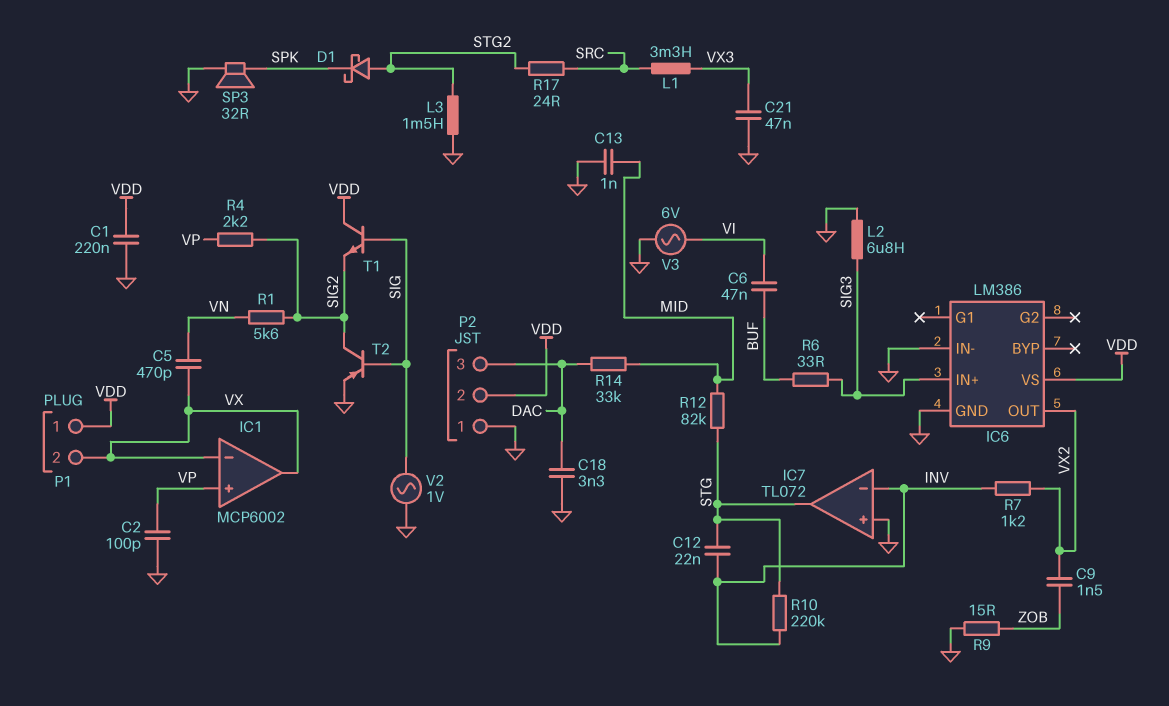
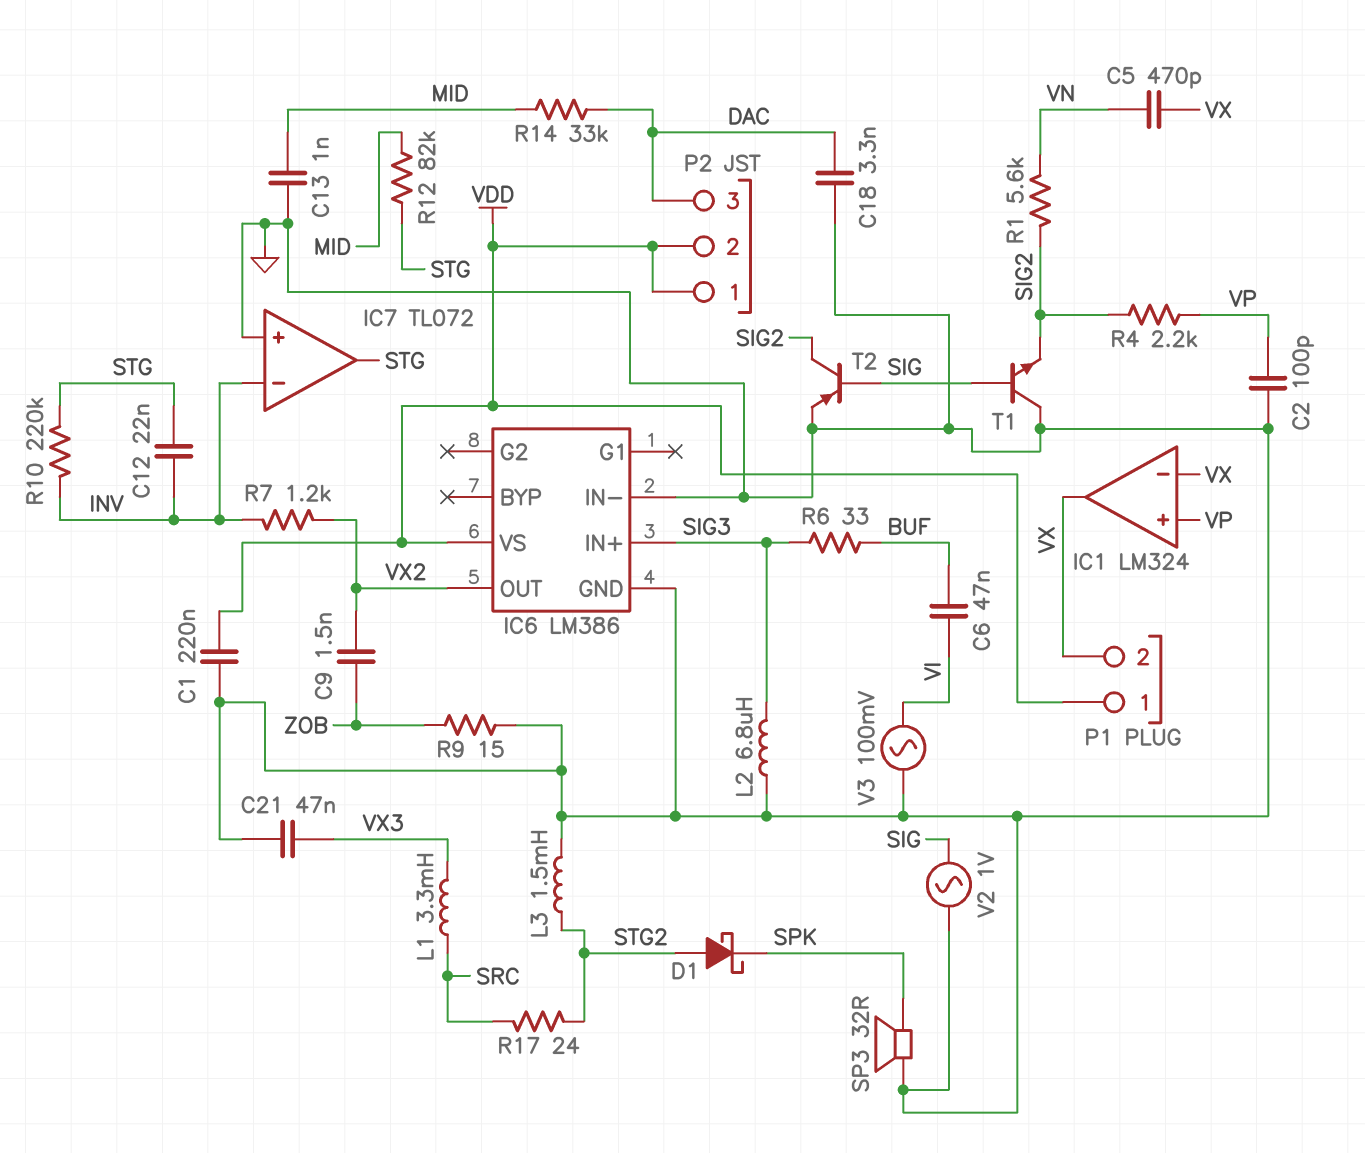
IC1: MCP6002 -> LM324
P2 pin 1: GND -> VDD
T1: NPN (B SIG, C VDD, E SIG2) -> NPN (B SIG, C GND, E SIG2)
V3: AC 6V (GND, VI) -> AC 100mV (GND, VI)

